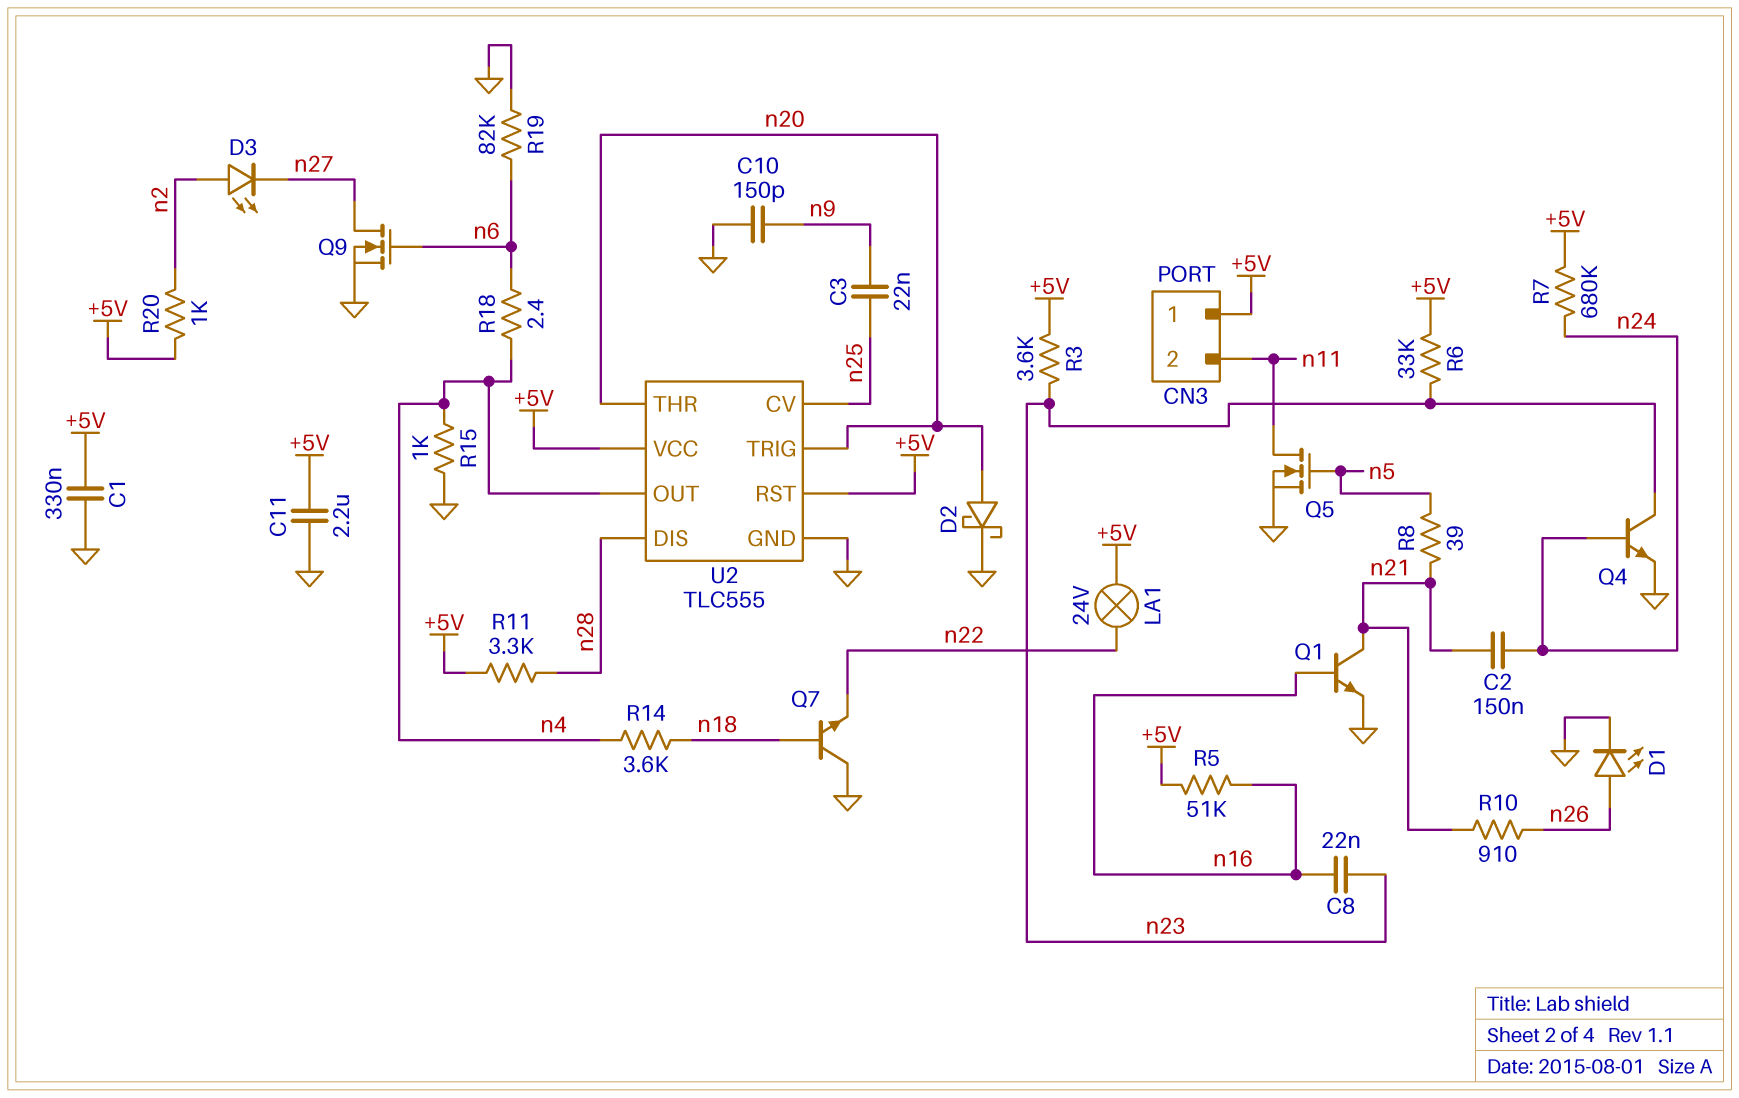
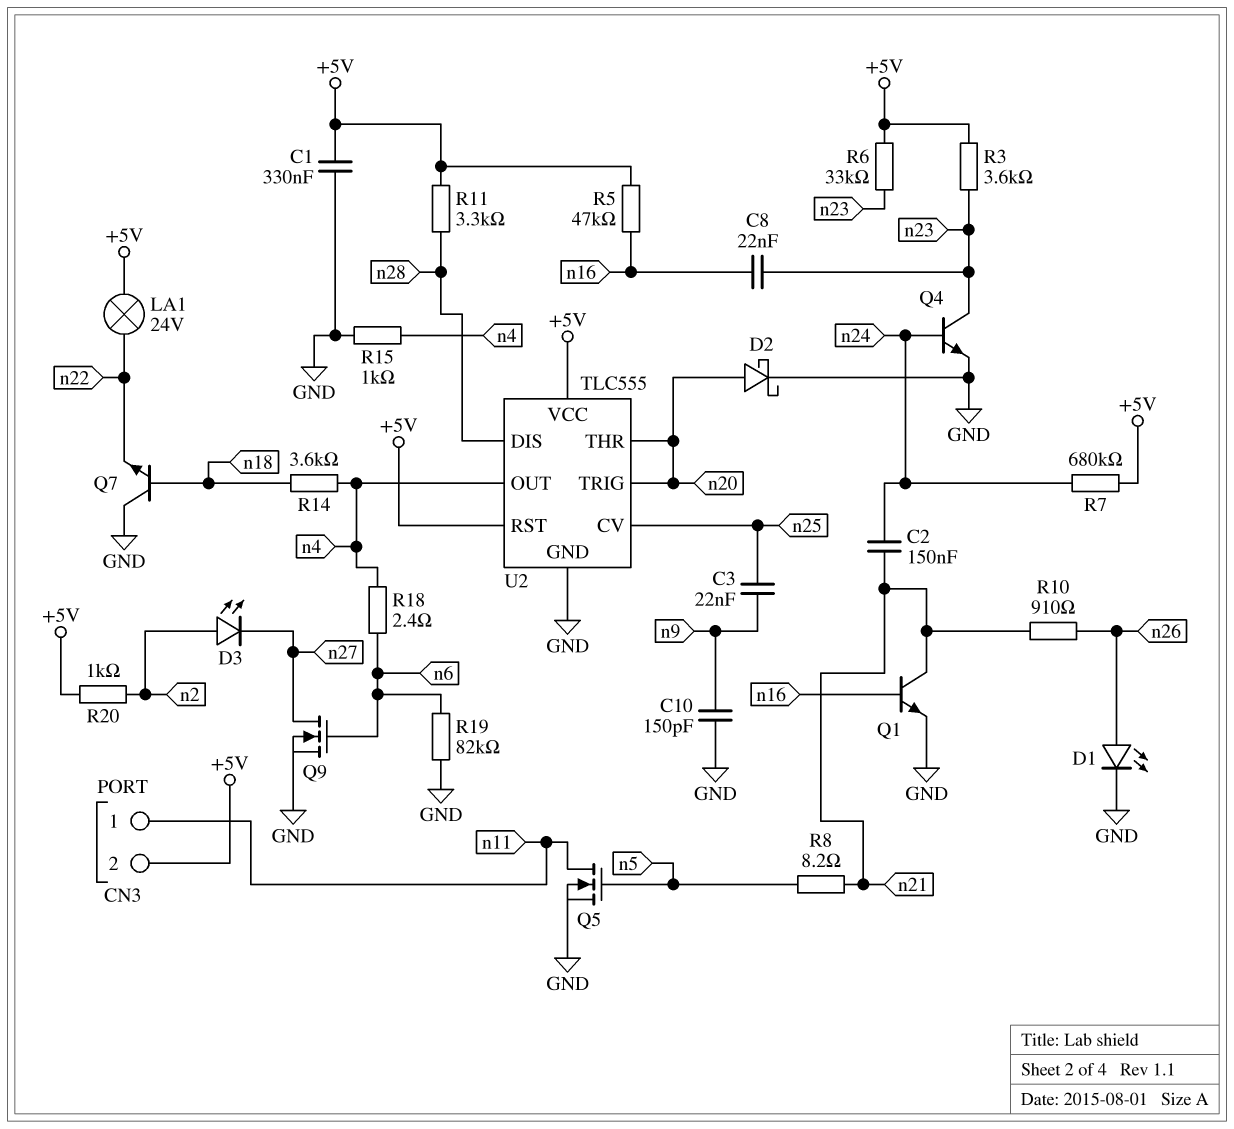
C11: 2.2uF (+5V, GND) -> none
CN3 pin 1: +5V -> n11
CN3 pin 2: n11 -> +5V
R5: 51k (+5V, n16) -> 47k (+5V, n16)
R8: 39 (n5, n21) -> 8.2 (n5, n21)

